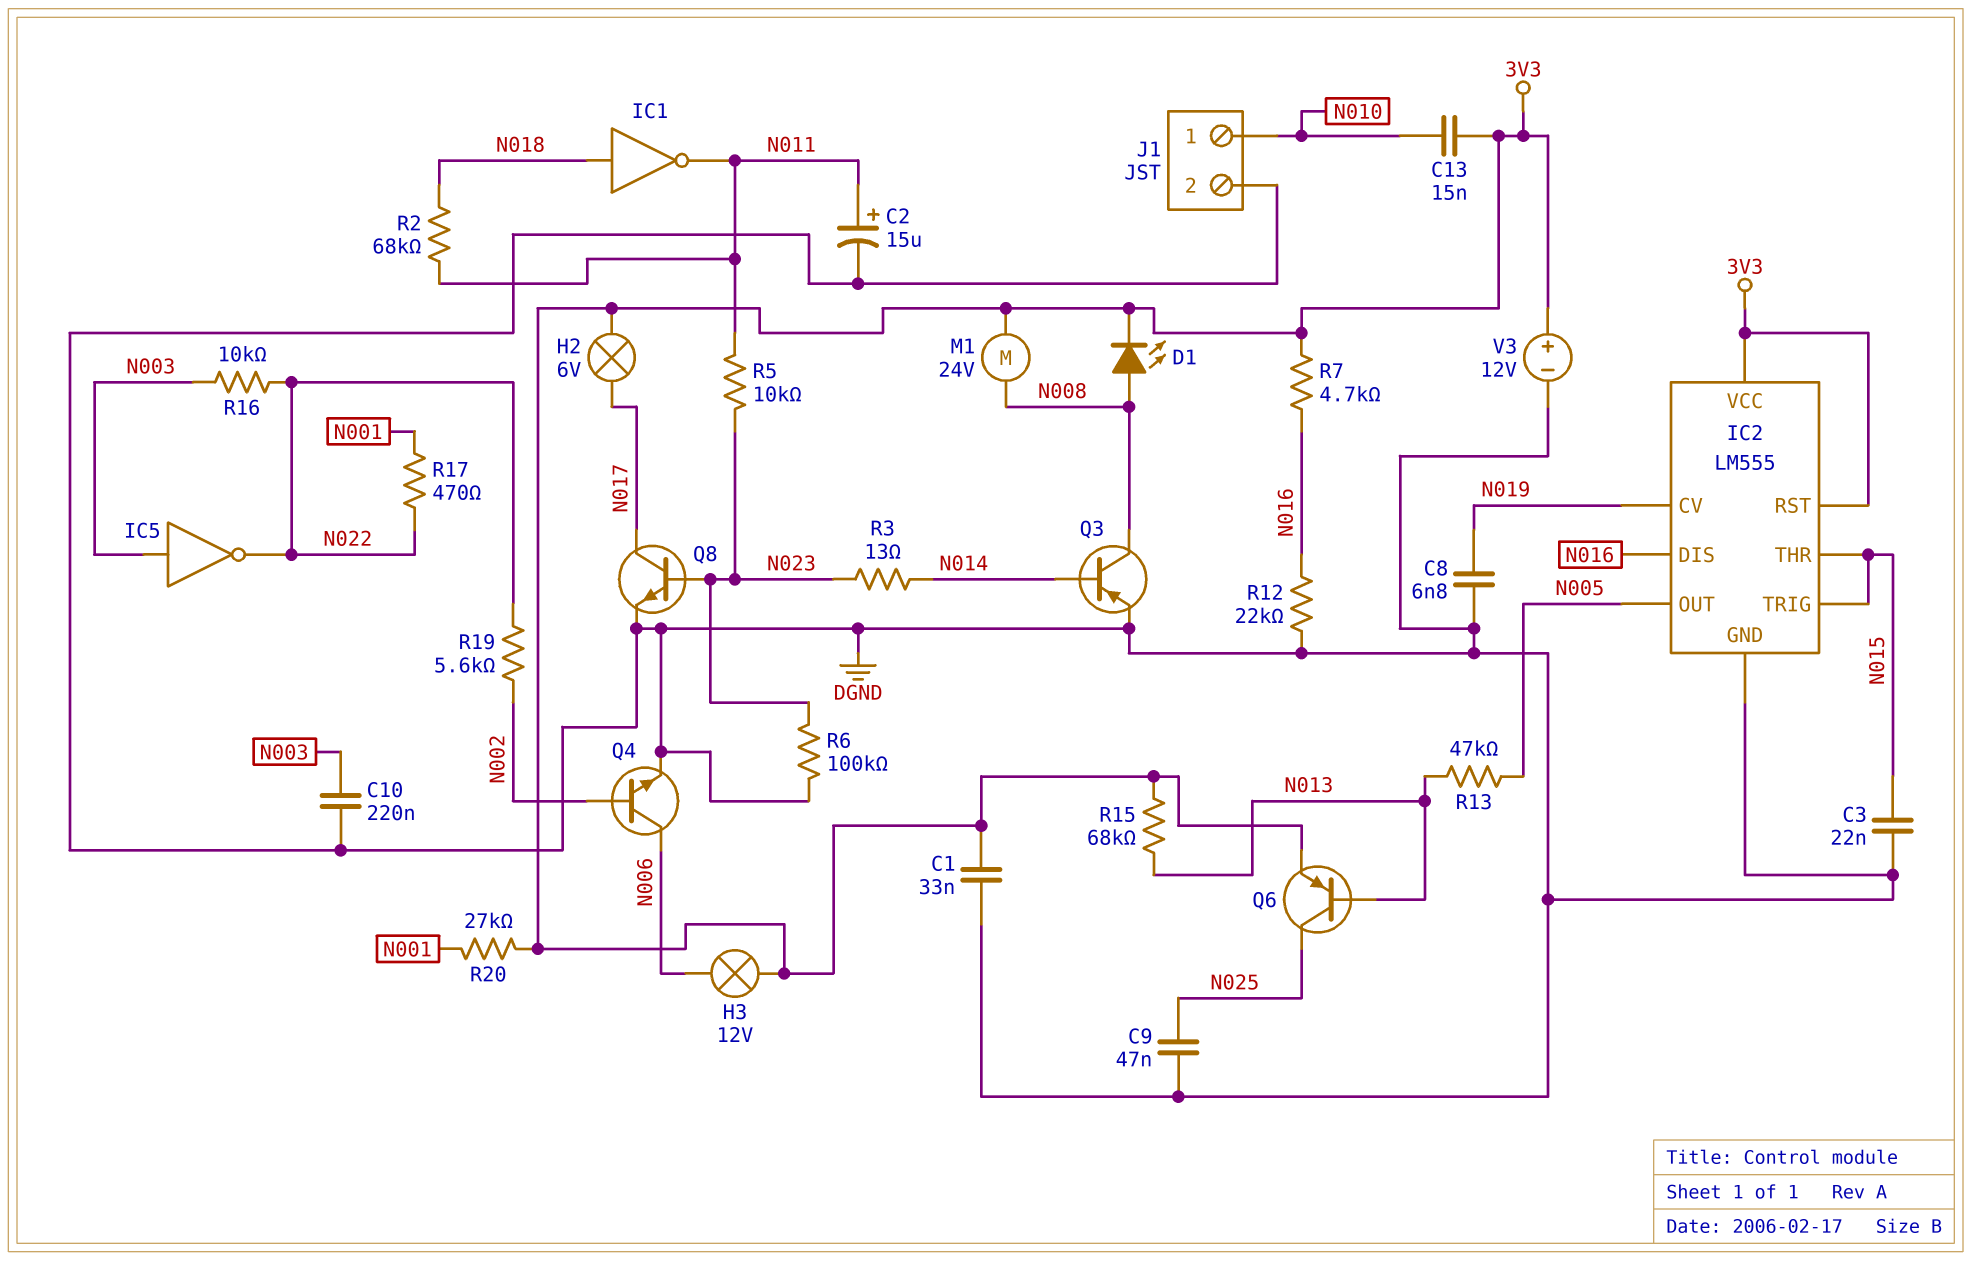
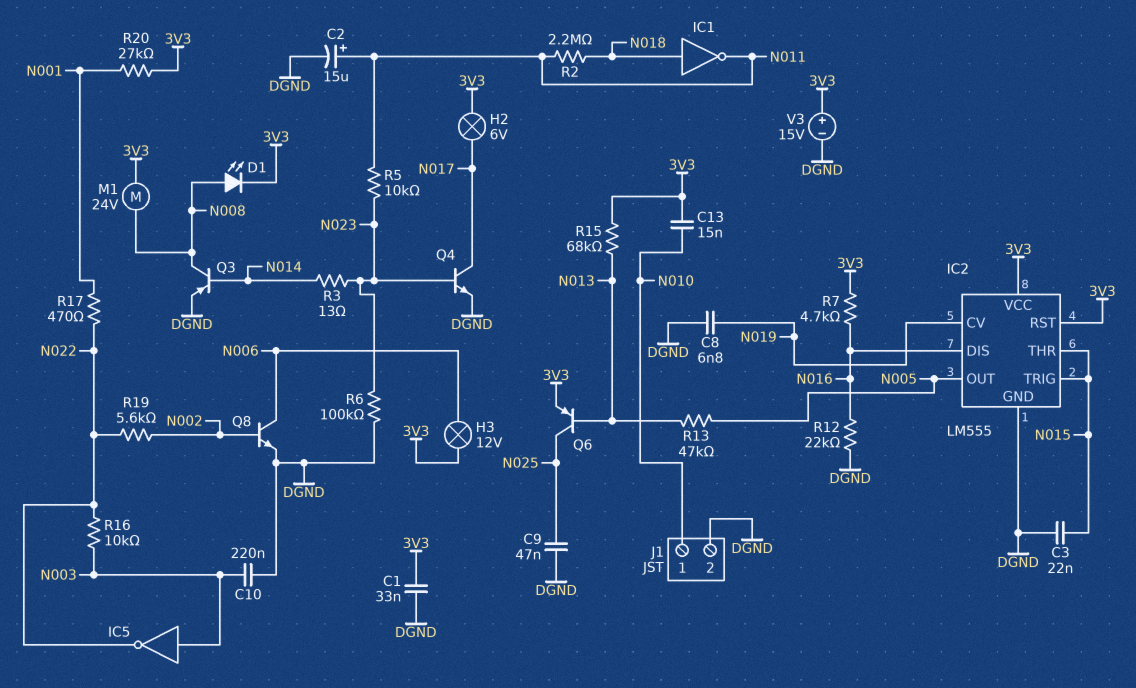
Q4: NPN (B N002, C N006, E DGND) -> NPN (B N023, C N017, E DGND)
Q8: NPN (B N023, C N017, E DGND) -> NPN (B N002, C N006, E DGND)
R2: 68k (N011, N018) -> 2.2M (N011, N018)
V3: 12V (plus 3V3, minus DGND) -> 15V (plus 3V3, minus DGND)

